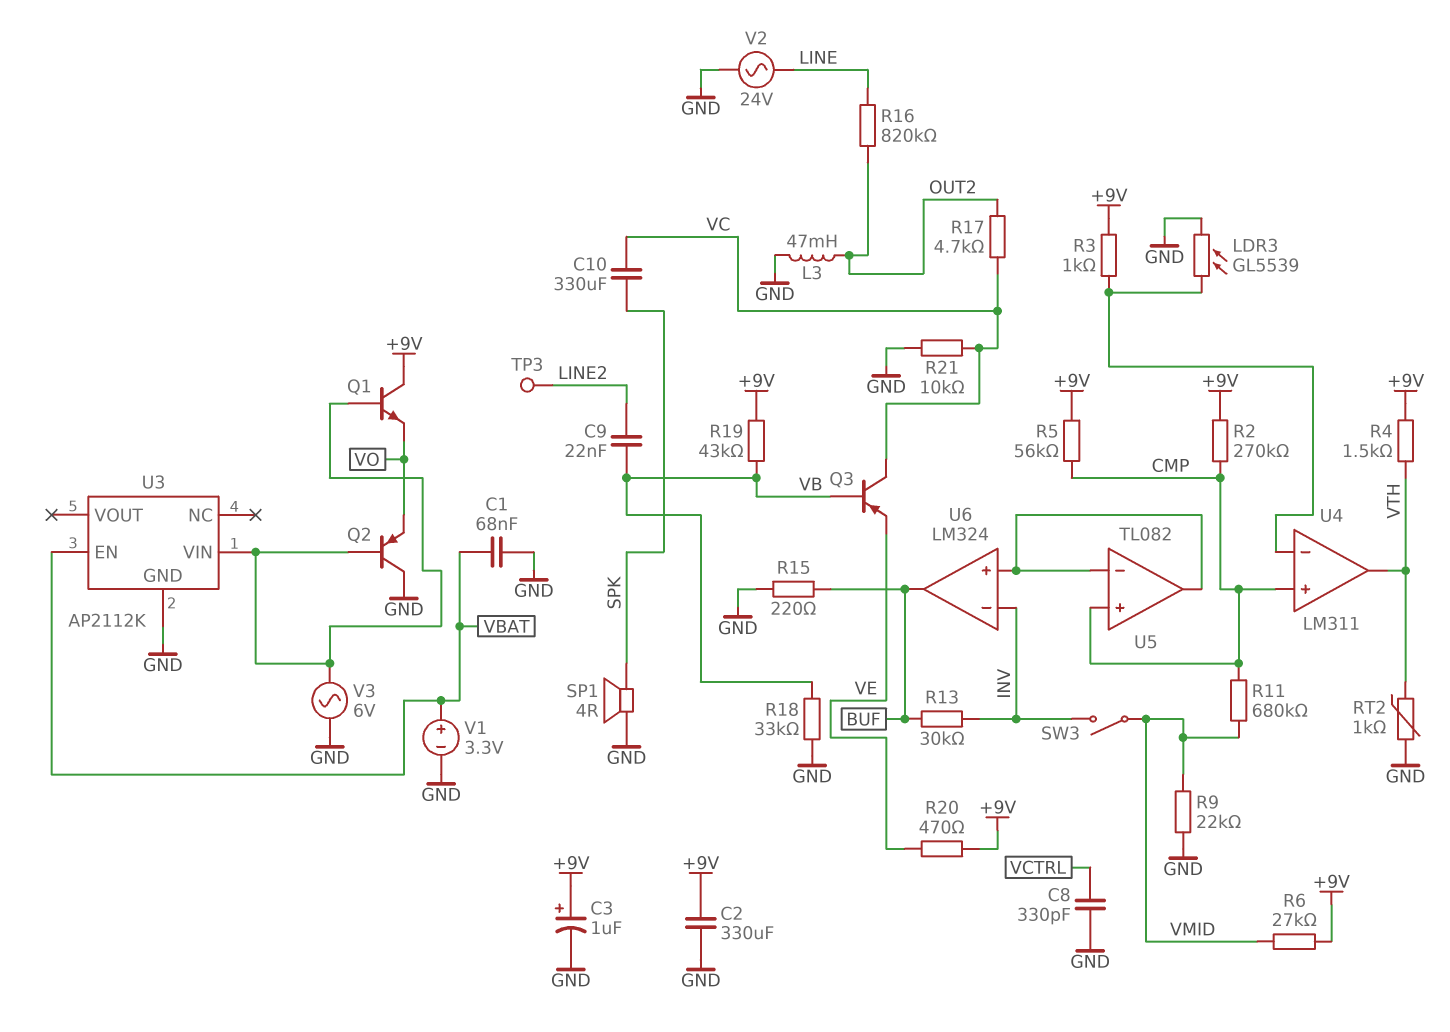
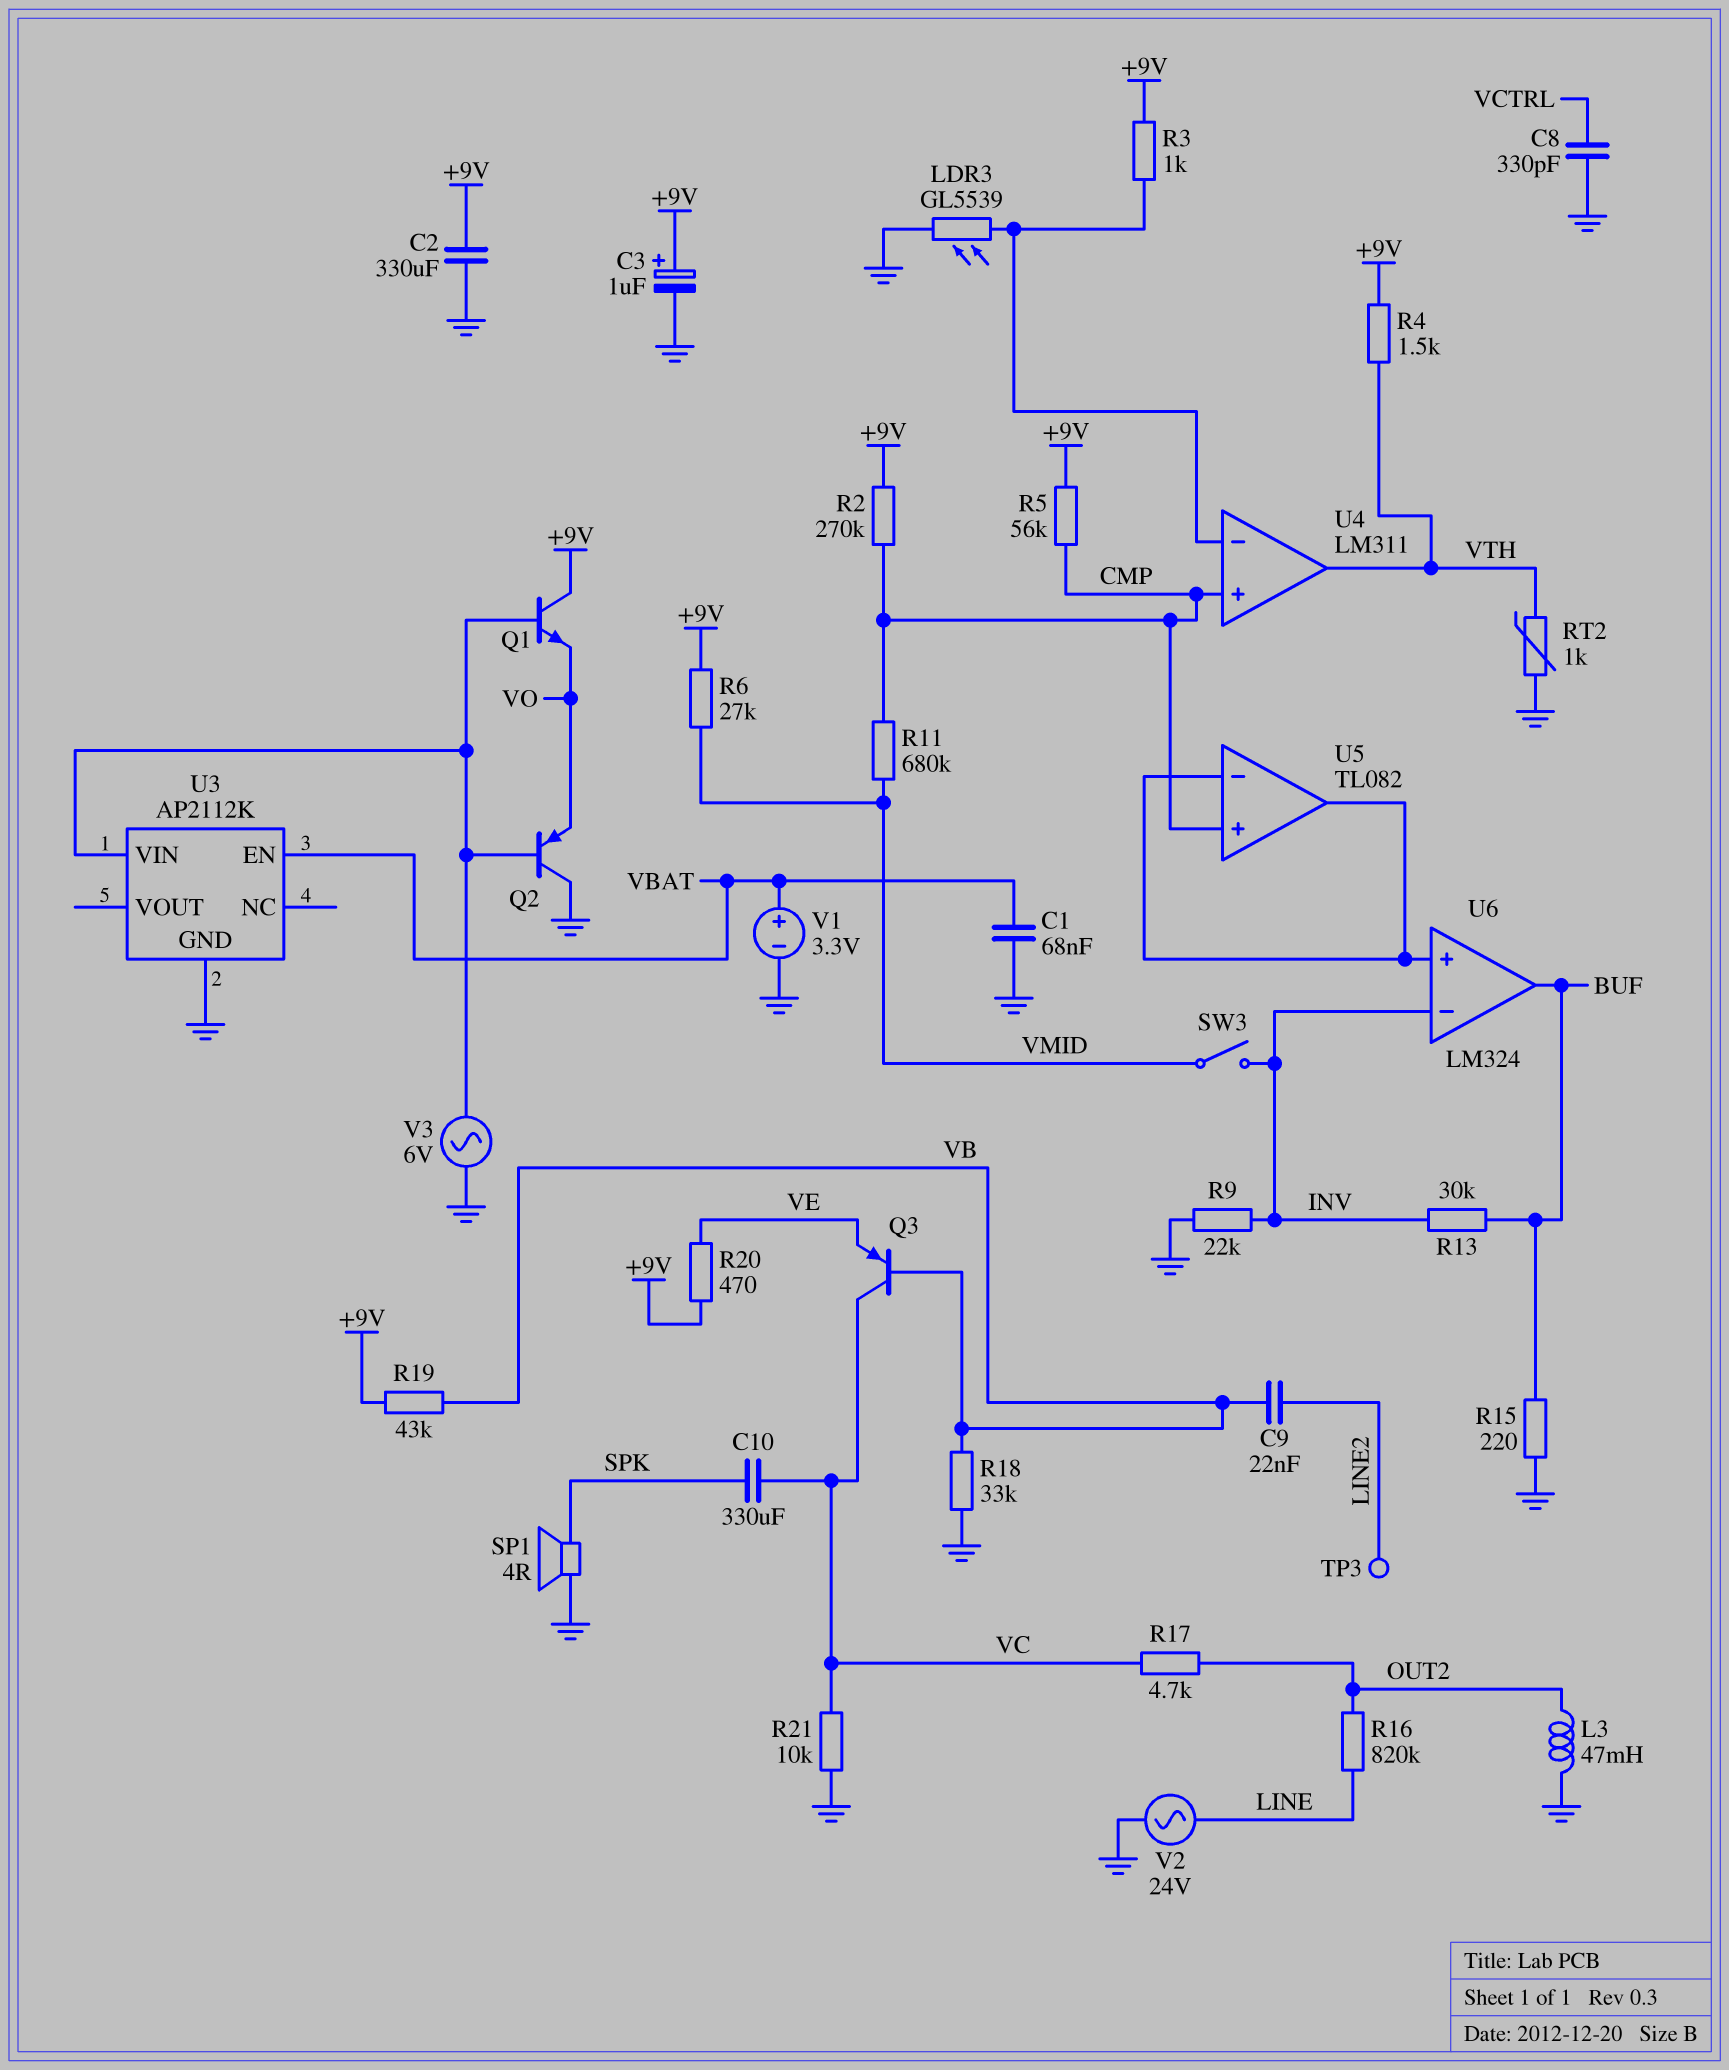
R9: 22k (GND, VMID) -> 22k (GND, INV)

